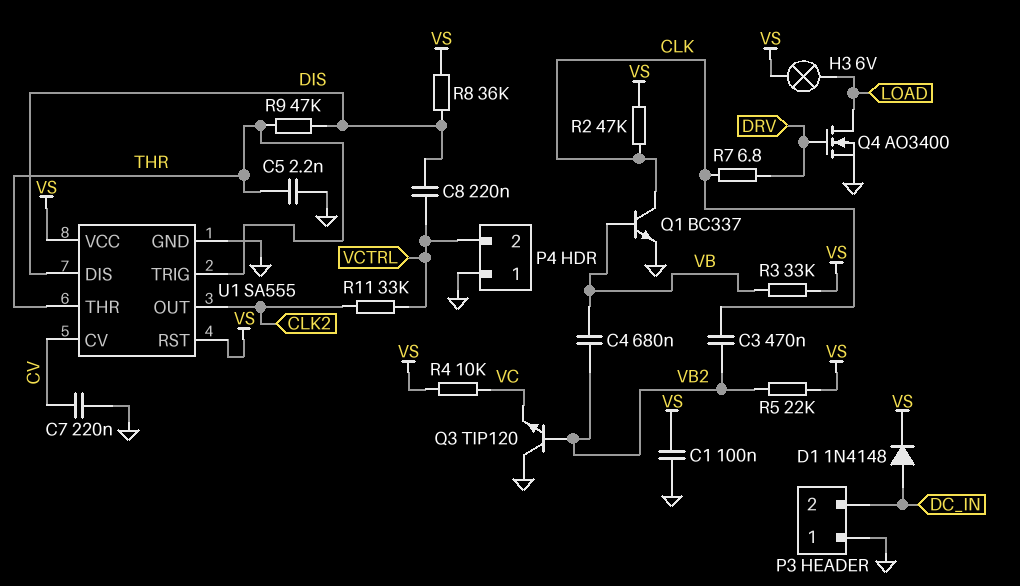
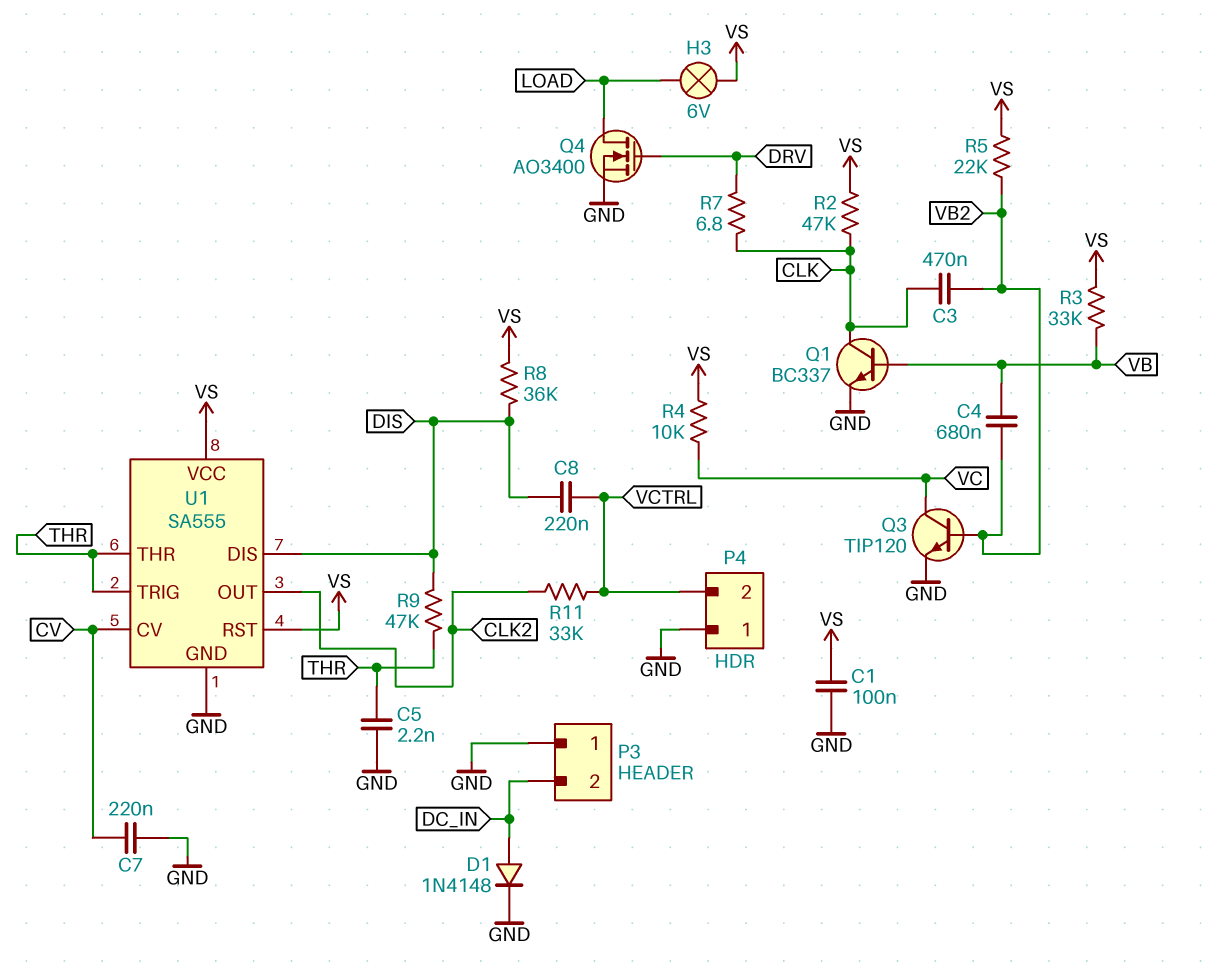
D1: diode 1N4148 (A DC_IN, K VS) -> diode 1N4148 (A DC_IN, K GND)
Q3: NPN TIP120 (B VB2, C GND, E VC) -> NPN TIP120 (B VB2, C VC, E GND)

